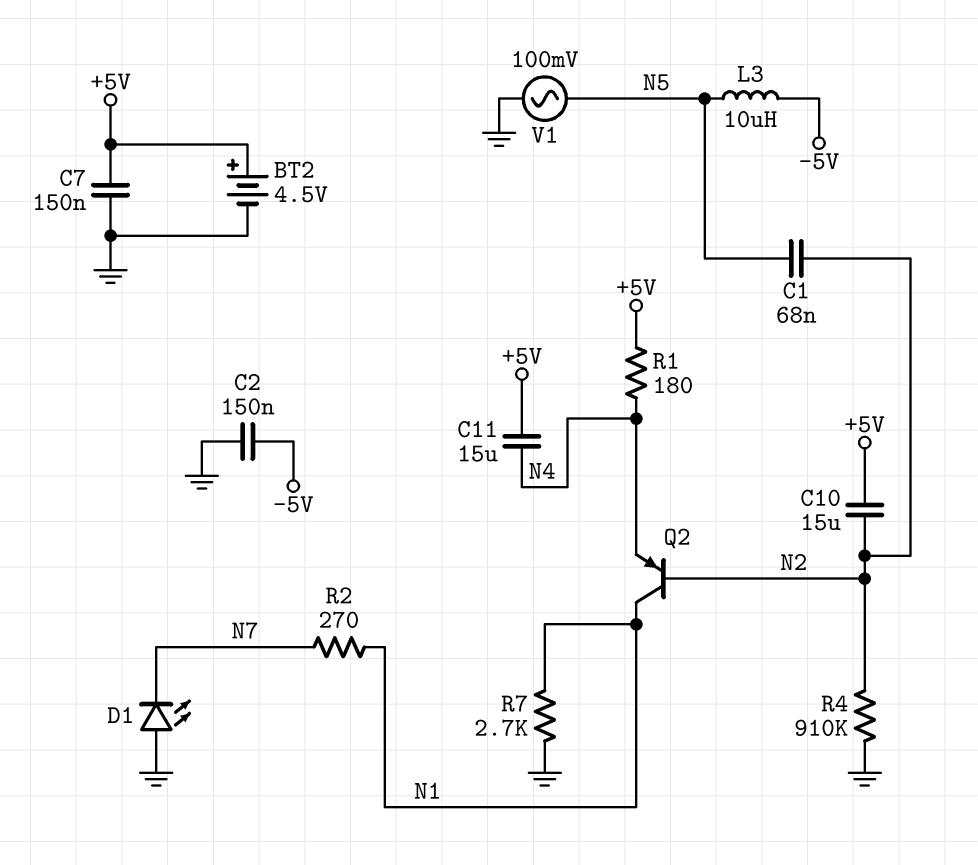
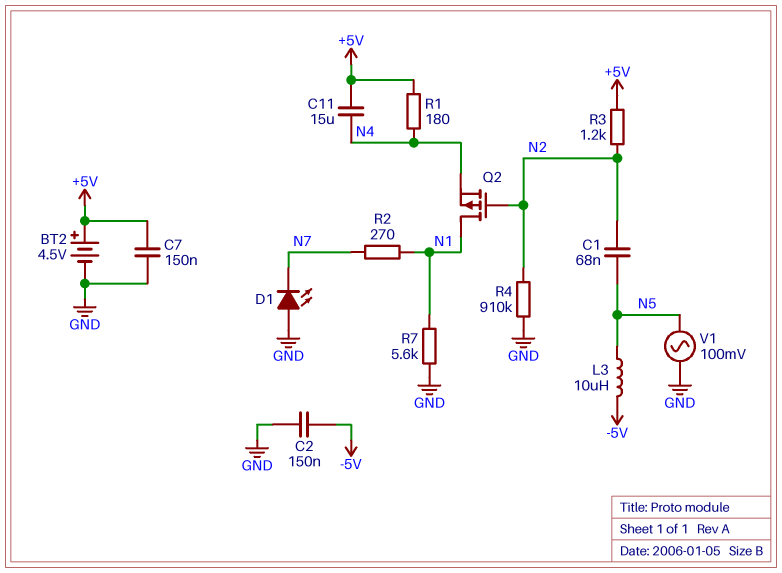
C10: 15uF (+5V, N2) -> none
Q2: PNP (B N2, C N1, E N4) -> PMOS (G N2, D N1, S N4)
R3: none -> 1.2k (+5V, N2)
R7: 2.7k (GND, N1) -> 5.6k (GND, N1)

